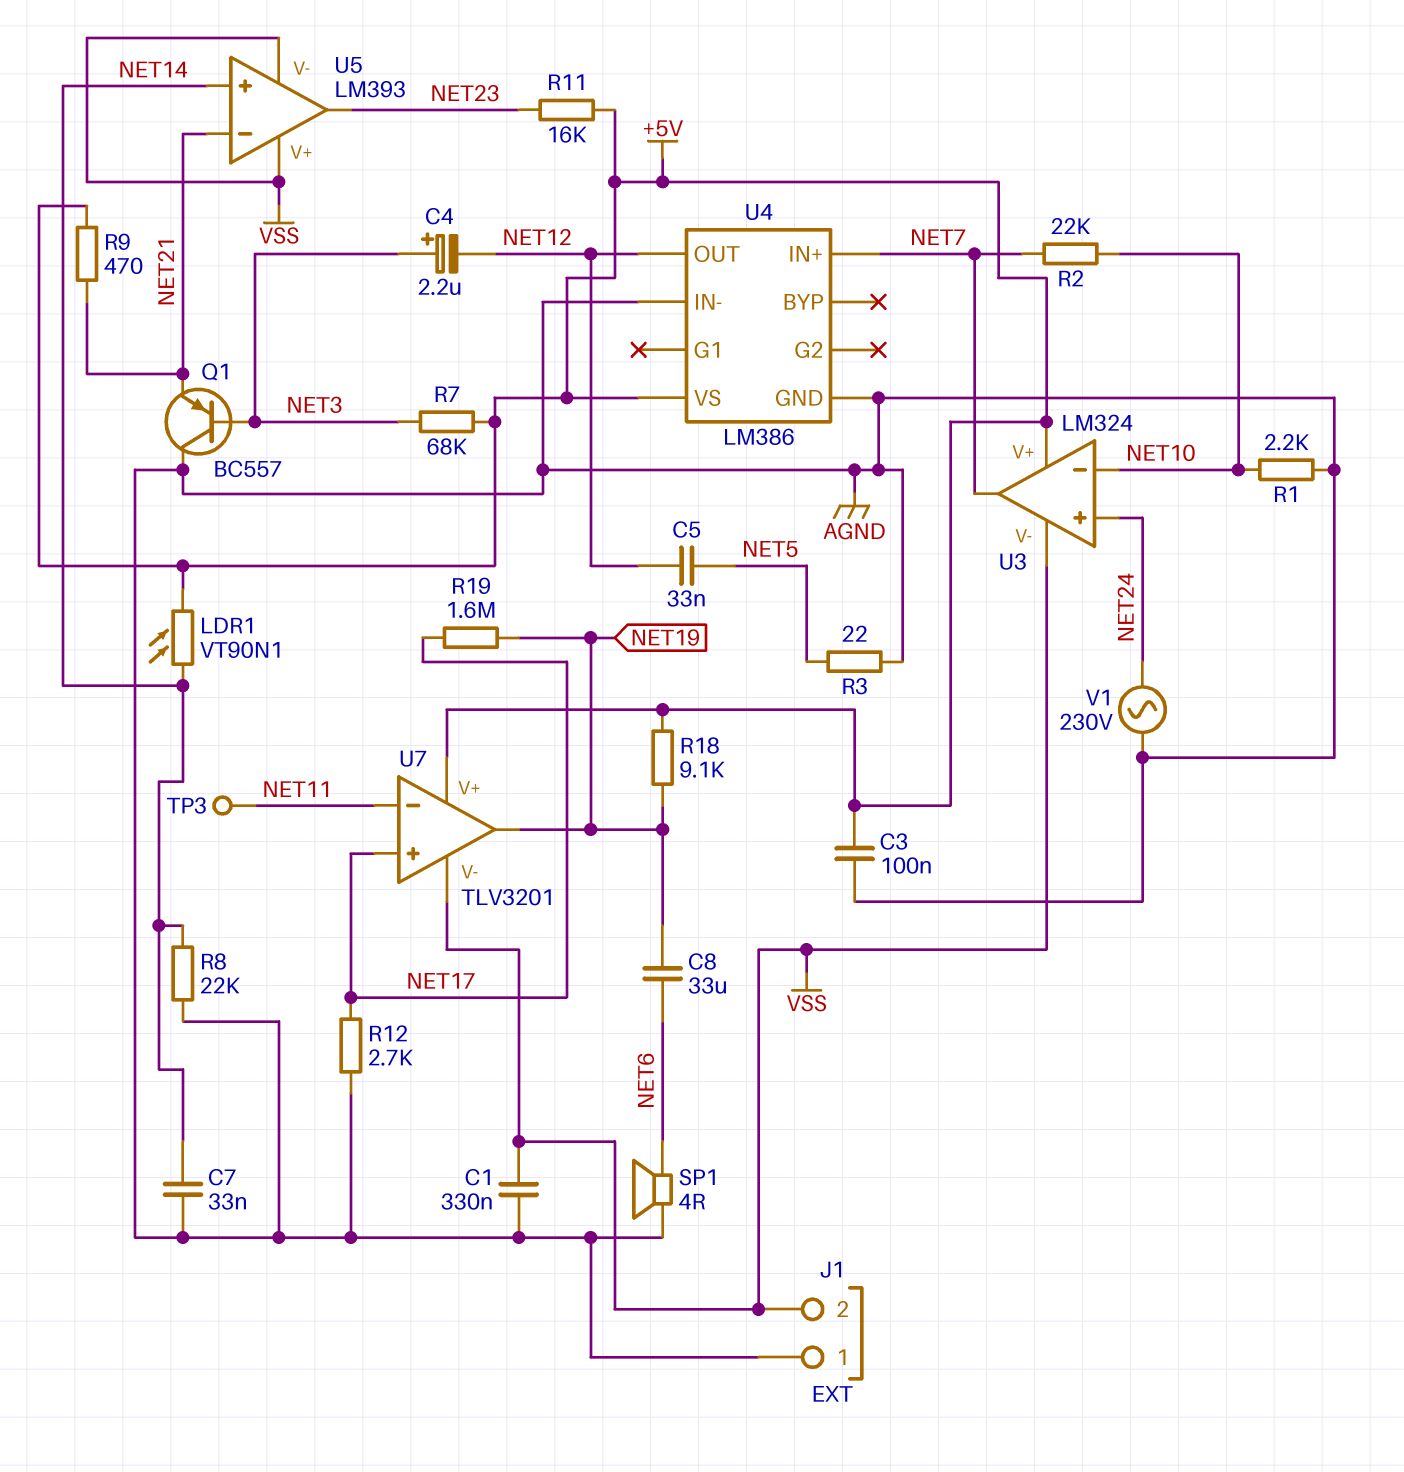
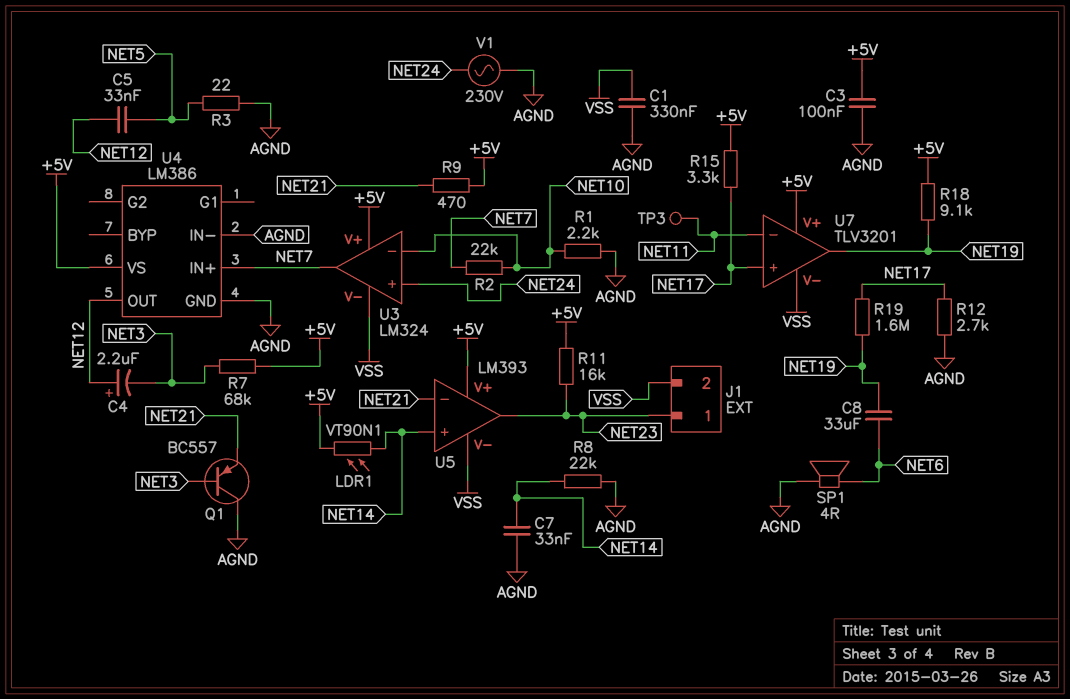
C4: 2.2uF (plus NET3, minus NET12) -> 2.2uF (plus NET12, minus NET3)
J1 pin 1: AGND -> NET23
R15: none -> 3.3k (+5V, NET17)
U5 pin V+: VSS -> +5V

